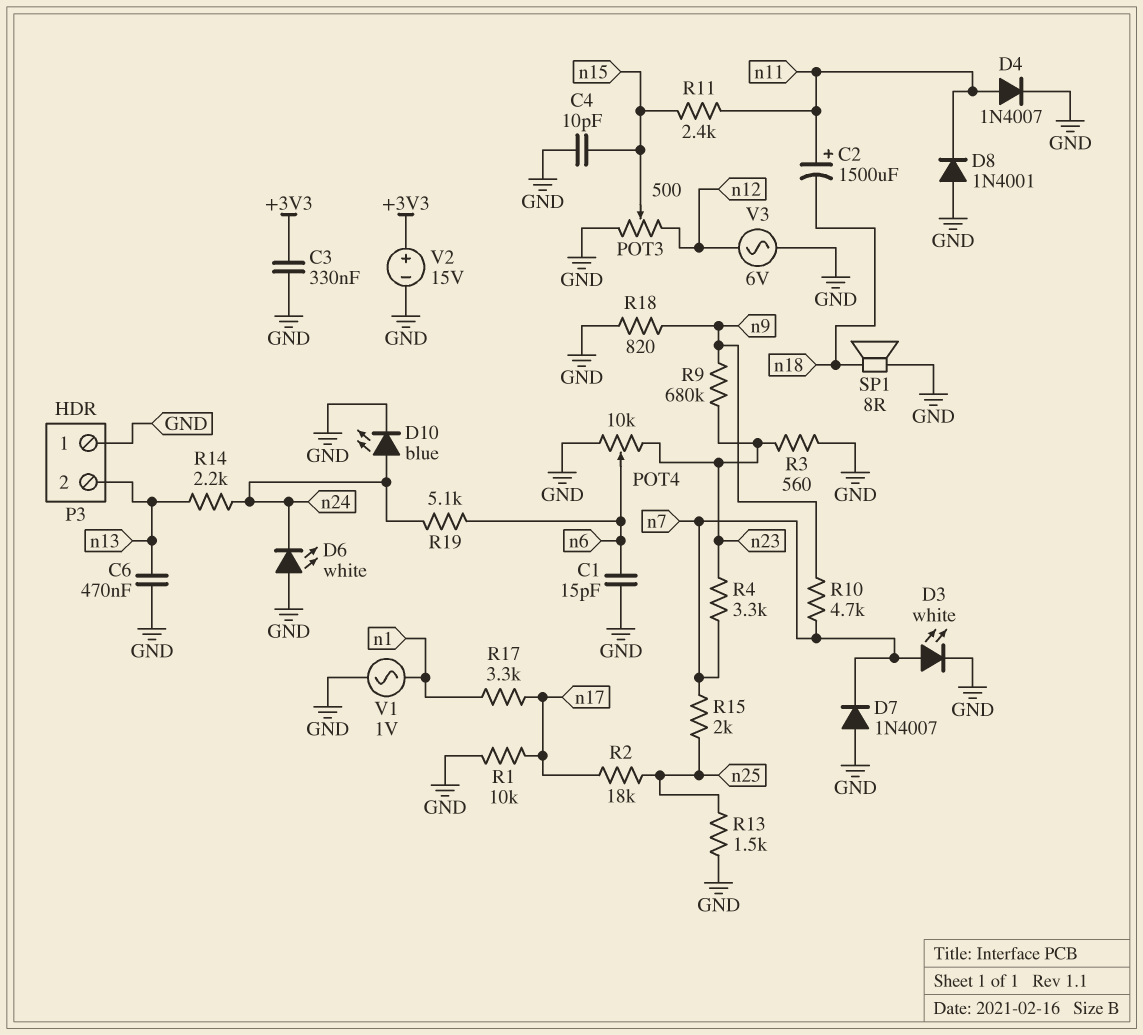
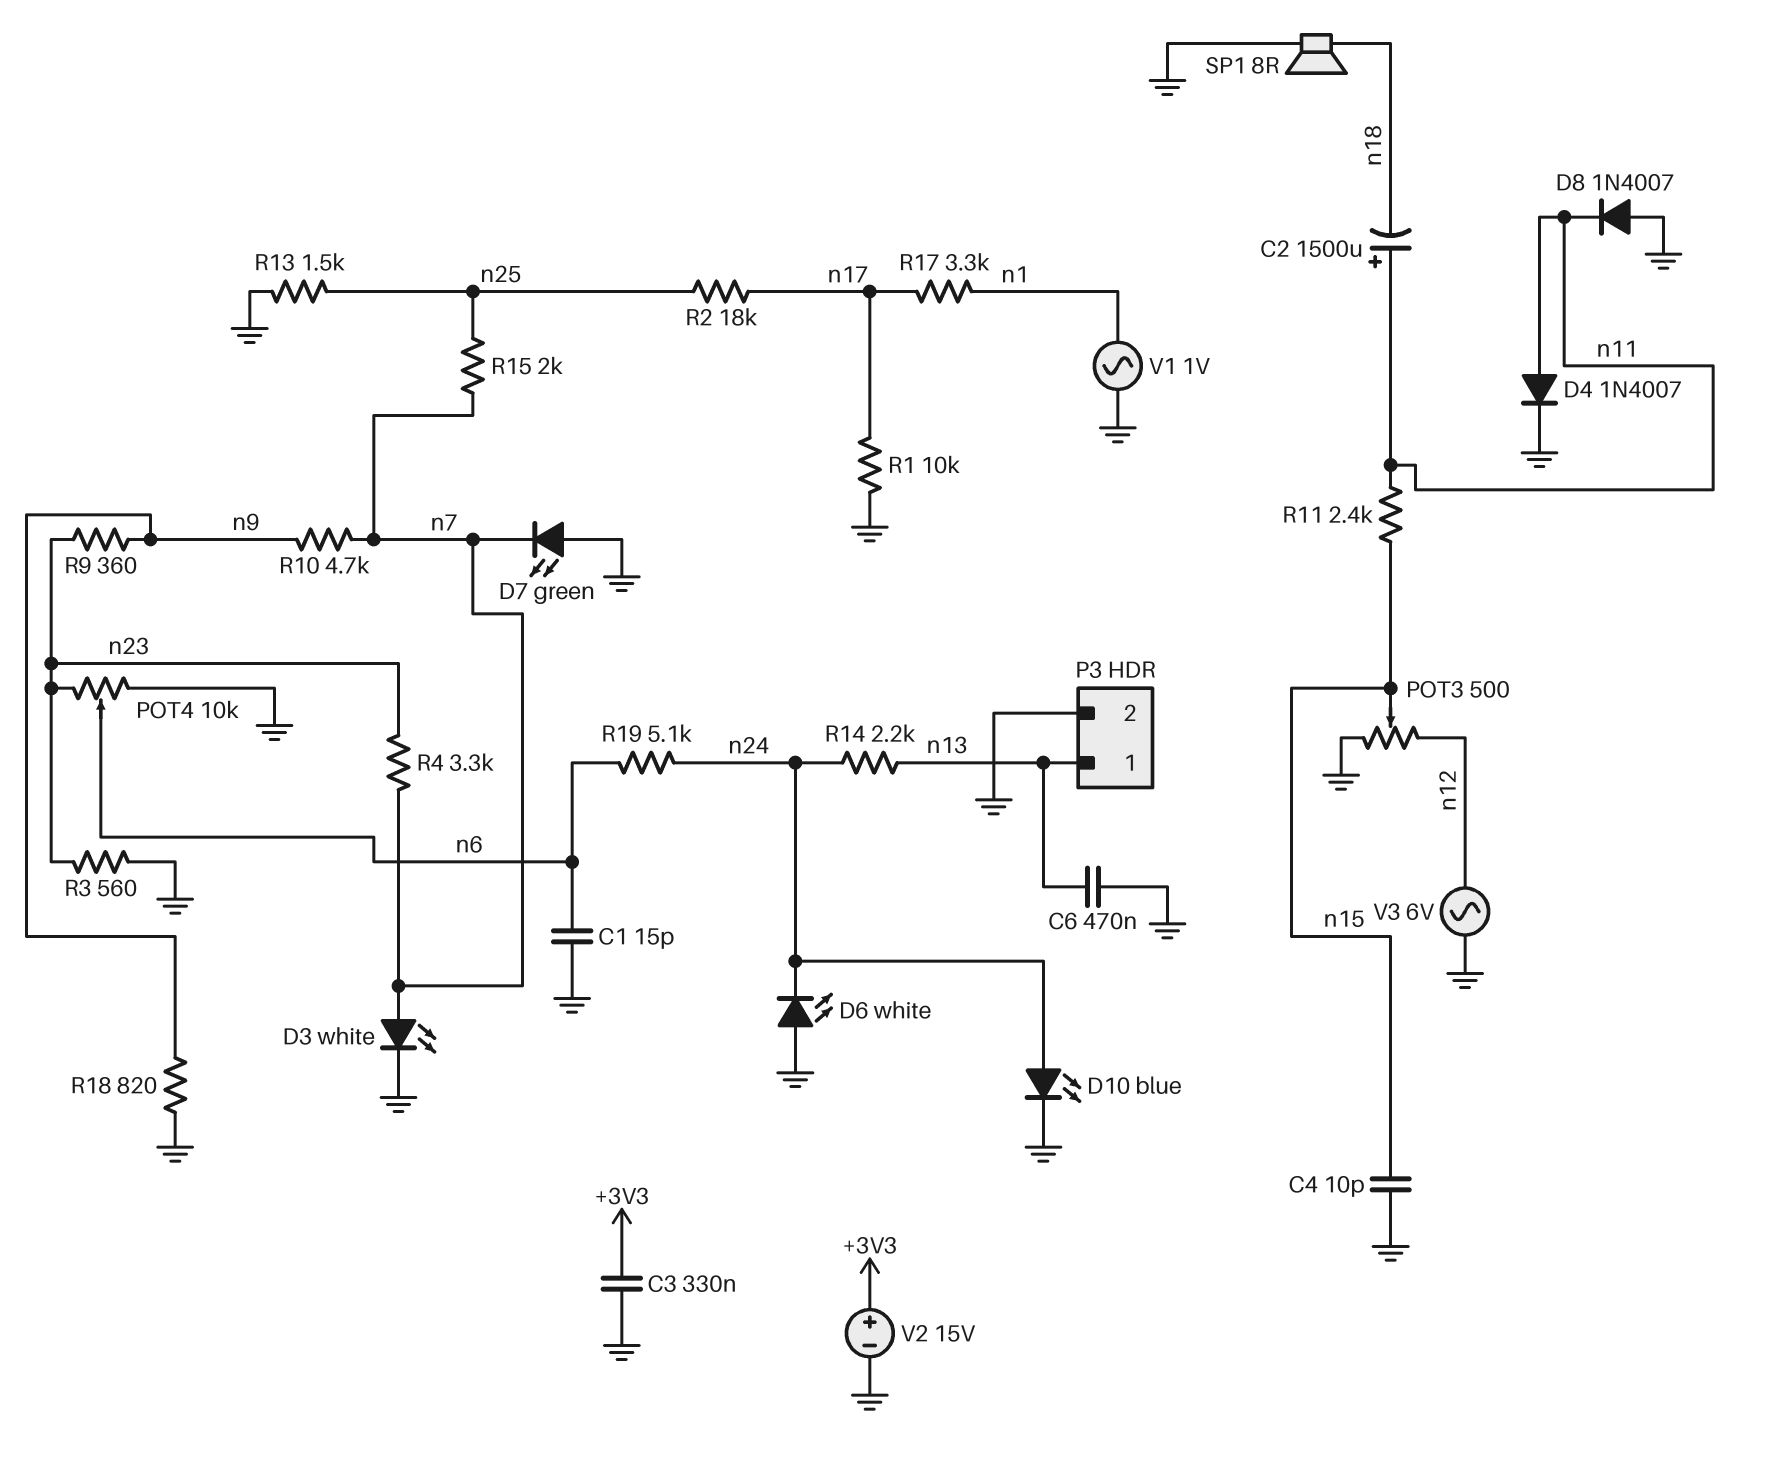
D7: diode 1N4007 (A GND, K n7) -> LED green (A GND, K n7)
D8: diode 1N4001 (A GND, K n11) -> diode 1N4007 (A GND, K n11)
P3 pin 1: GND -> n13
P3 pin 2: n13 -> GND
R9: 680k (n9, n23) -> 360 (n9, n23)

